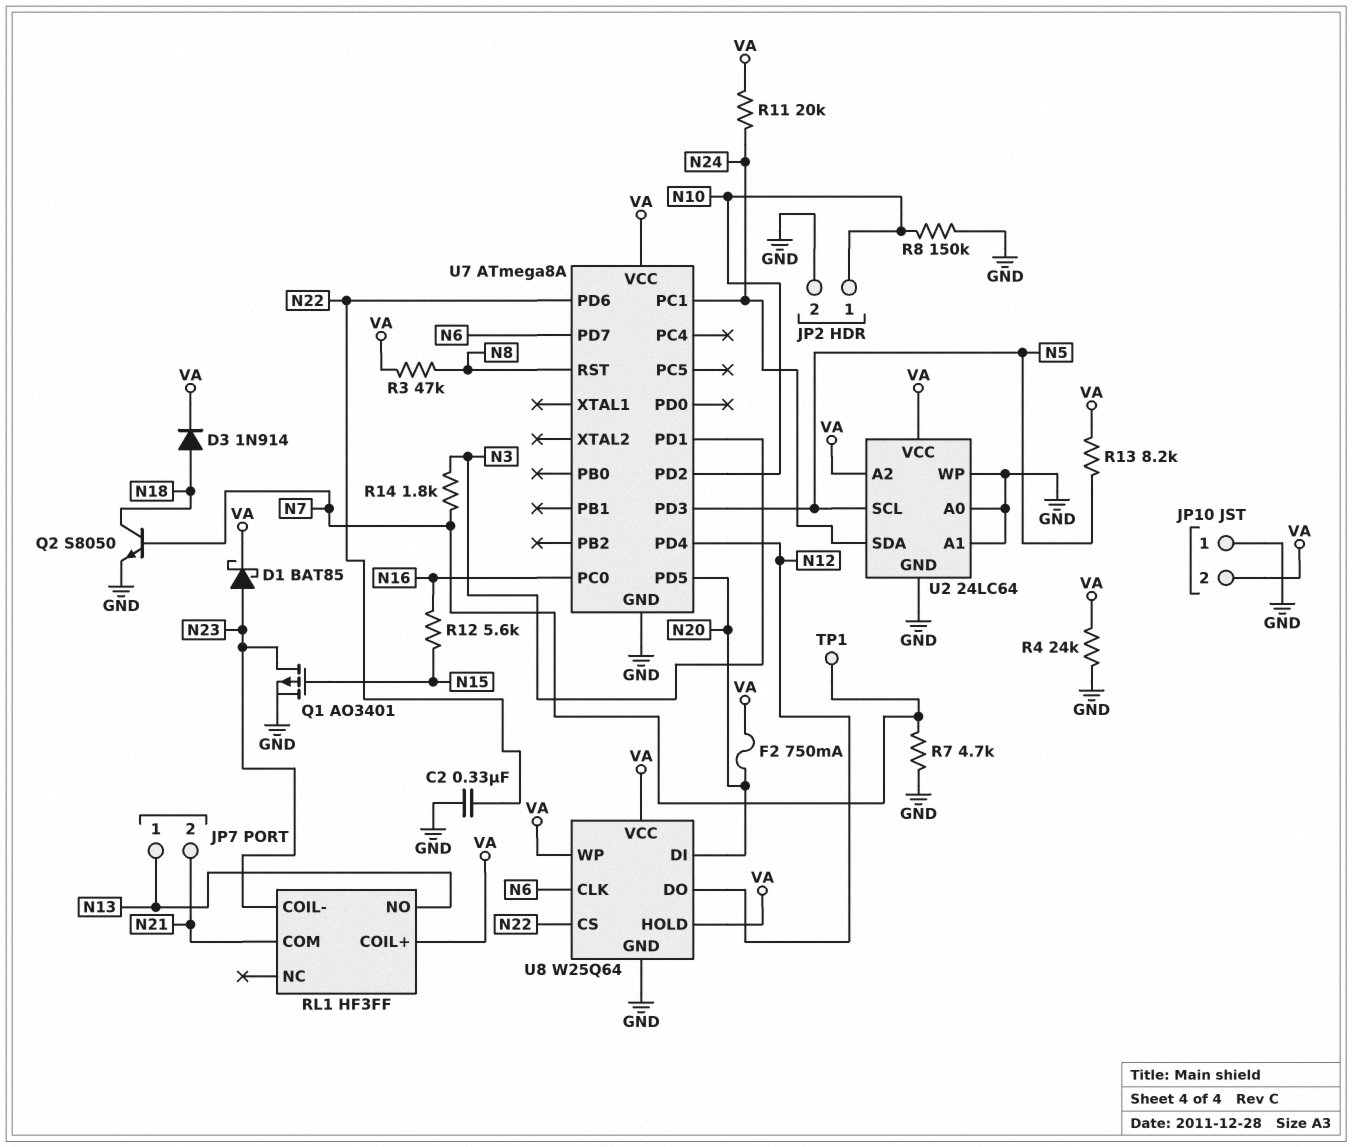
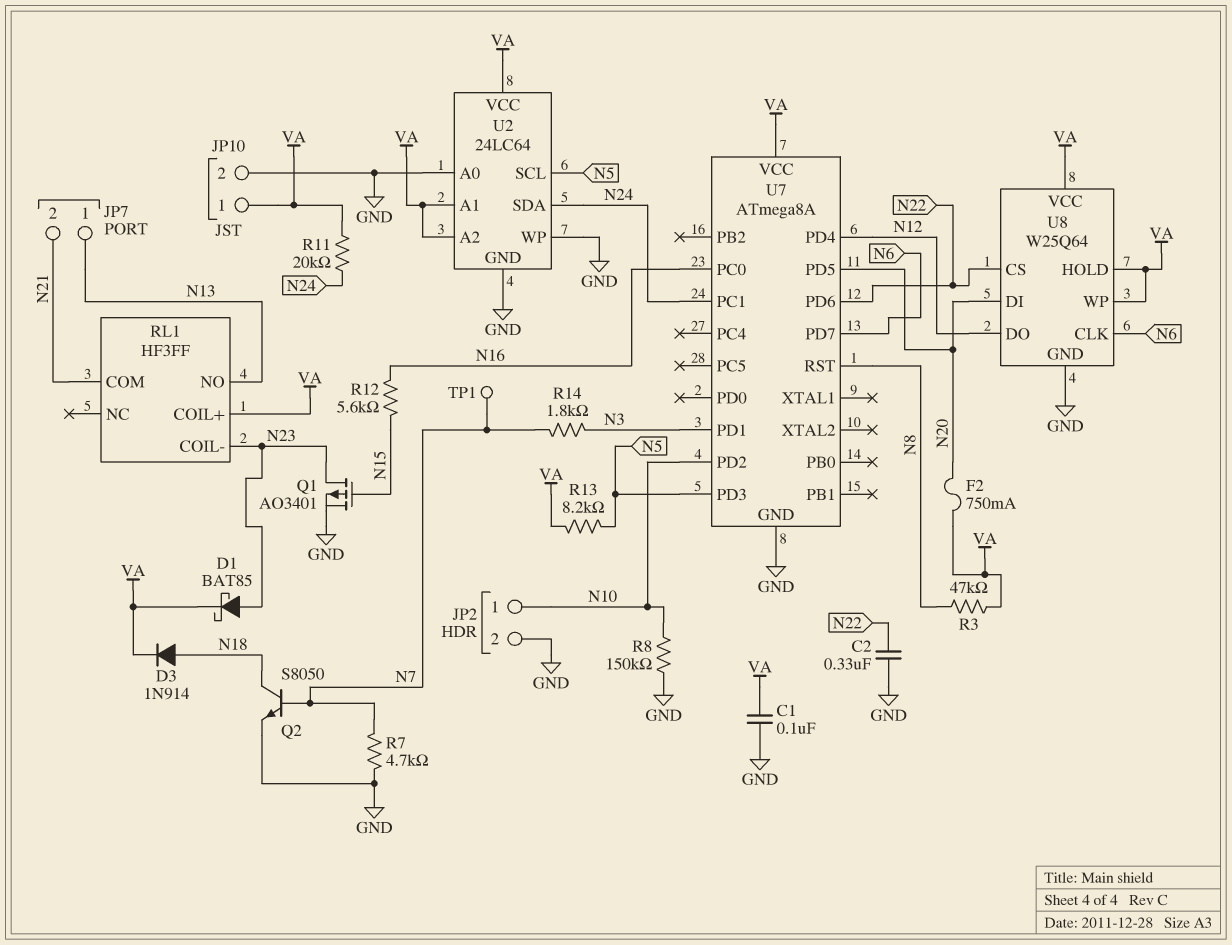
C1: none -> 100nF (GND, VA)
JP10 pin 1: GND -> VA
JP10 pin 2: VA -> GND
R4: 24k (GND, VA) -> none
U2 pin A1: GND -> VA

